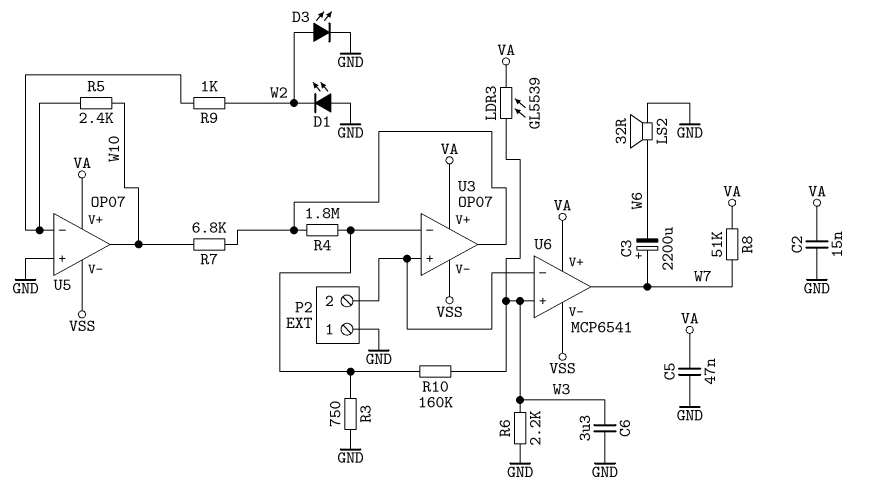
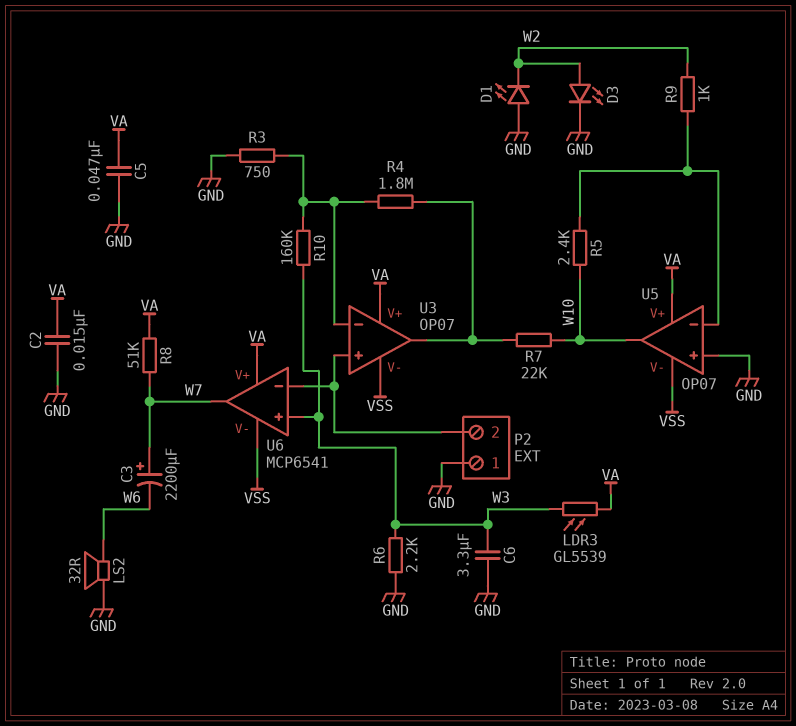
R7: 6.8k (U3/out, W10) -> 22k (U3/out, W10)

